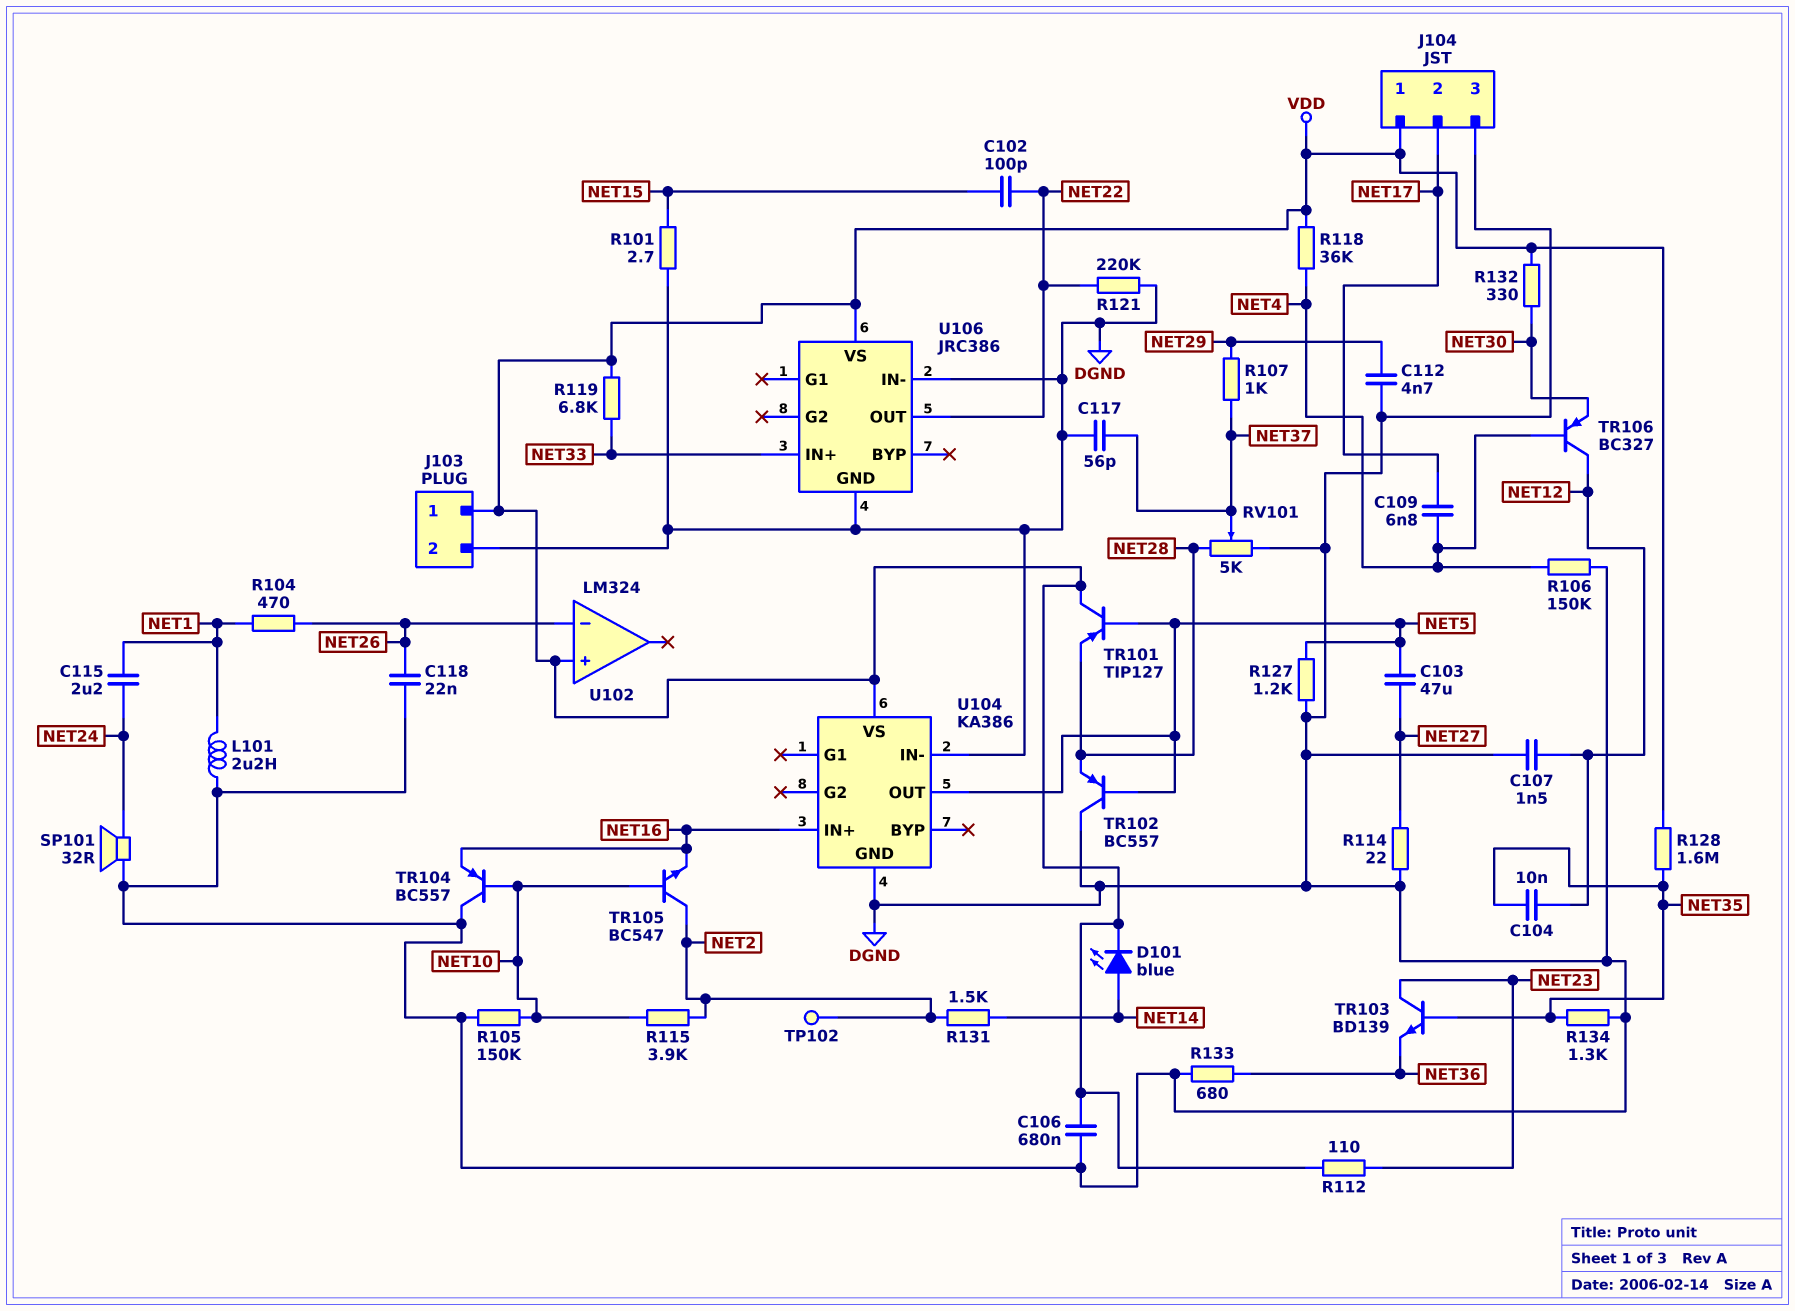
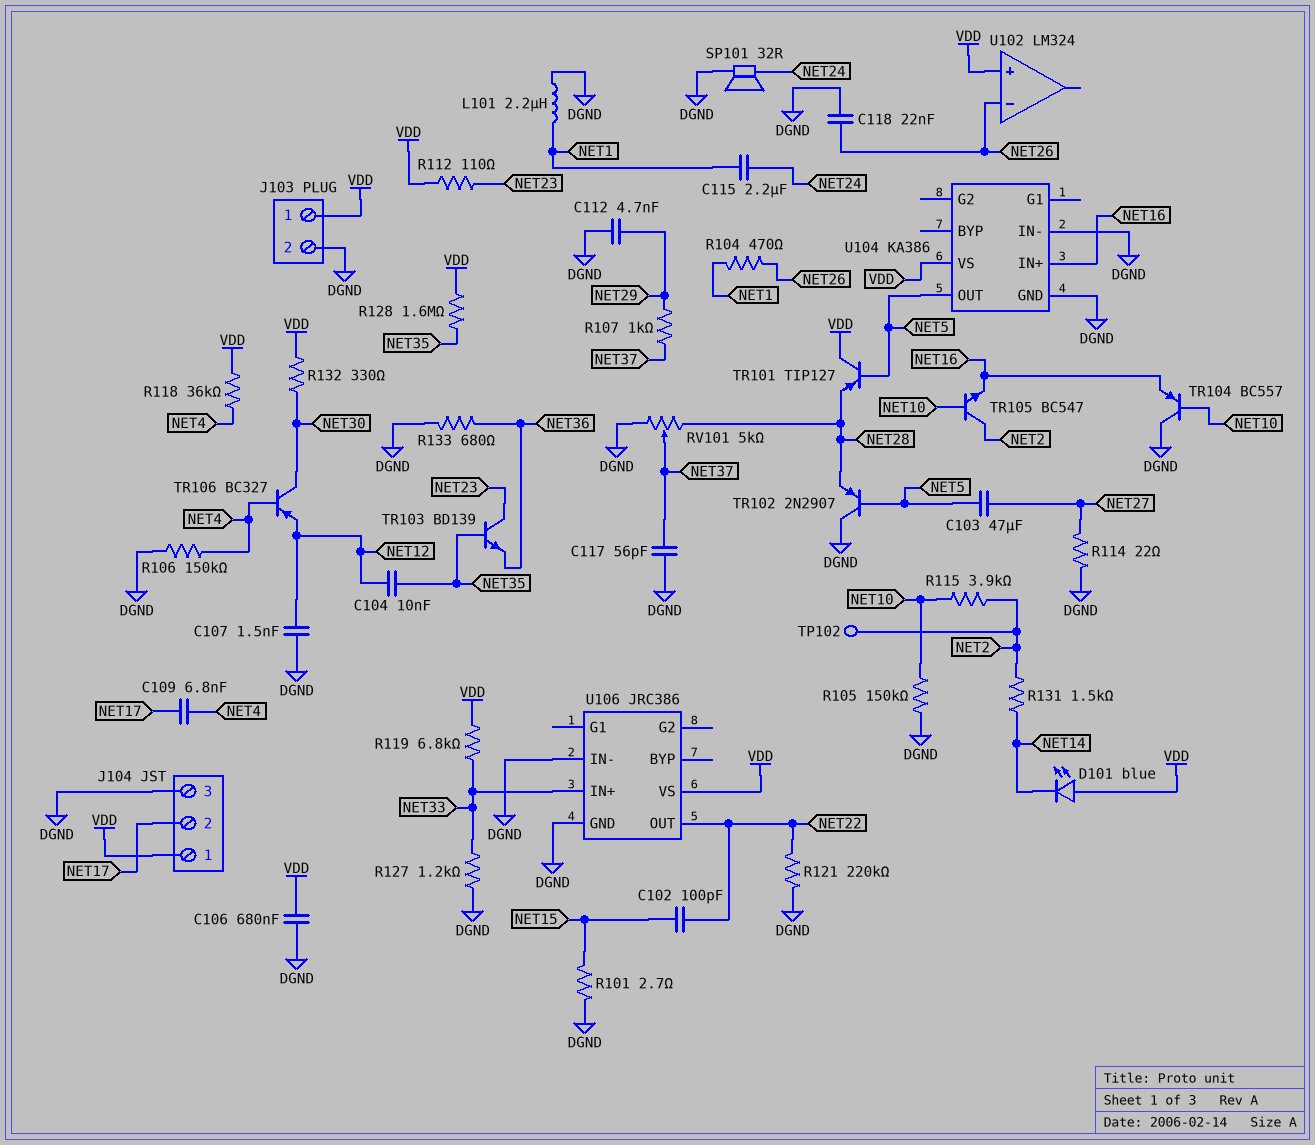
D101: LED blue (A NET14, K VDD) -> LED blue (A VDD, K NET14)
R127: 1.2k (DGND, NET5) -> 1.2k (DGND, NET33)
R134: 1.3k (DGND, NET35) -> none
TR102: PNP BC557 (B NET5, C DGND, E NET28) -> PNP 2N2907 (B NET5, C DGND, E NET28)
TR106: PNP BC327 (B NET4, C NET12, E NET30) -> PNP BC327 (B NET4, C NET30, E NET12)

